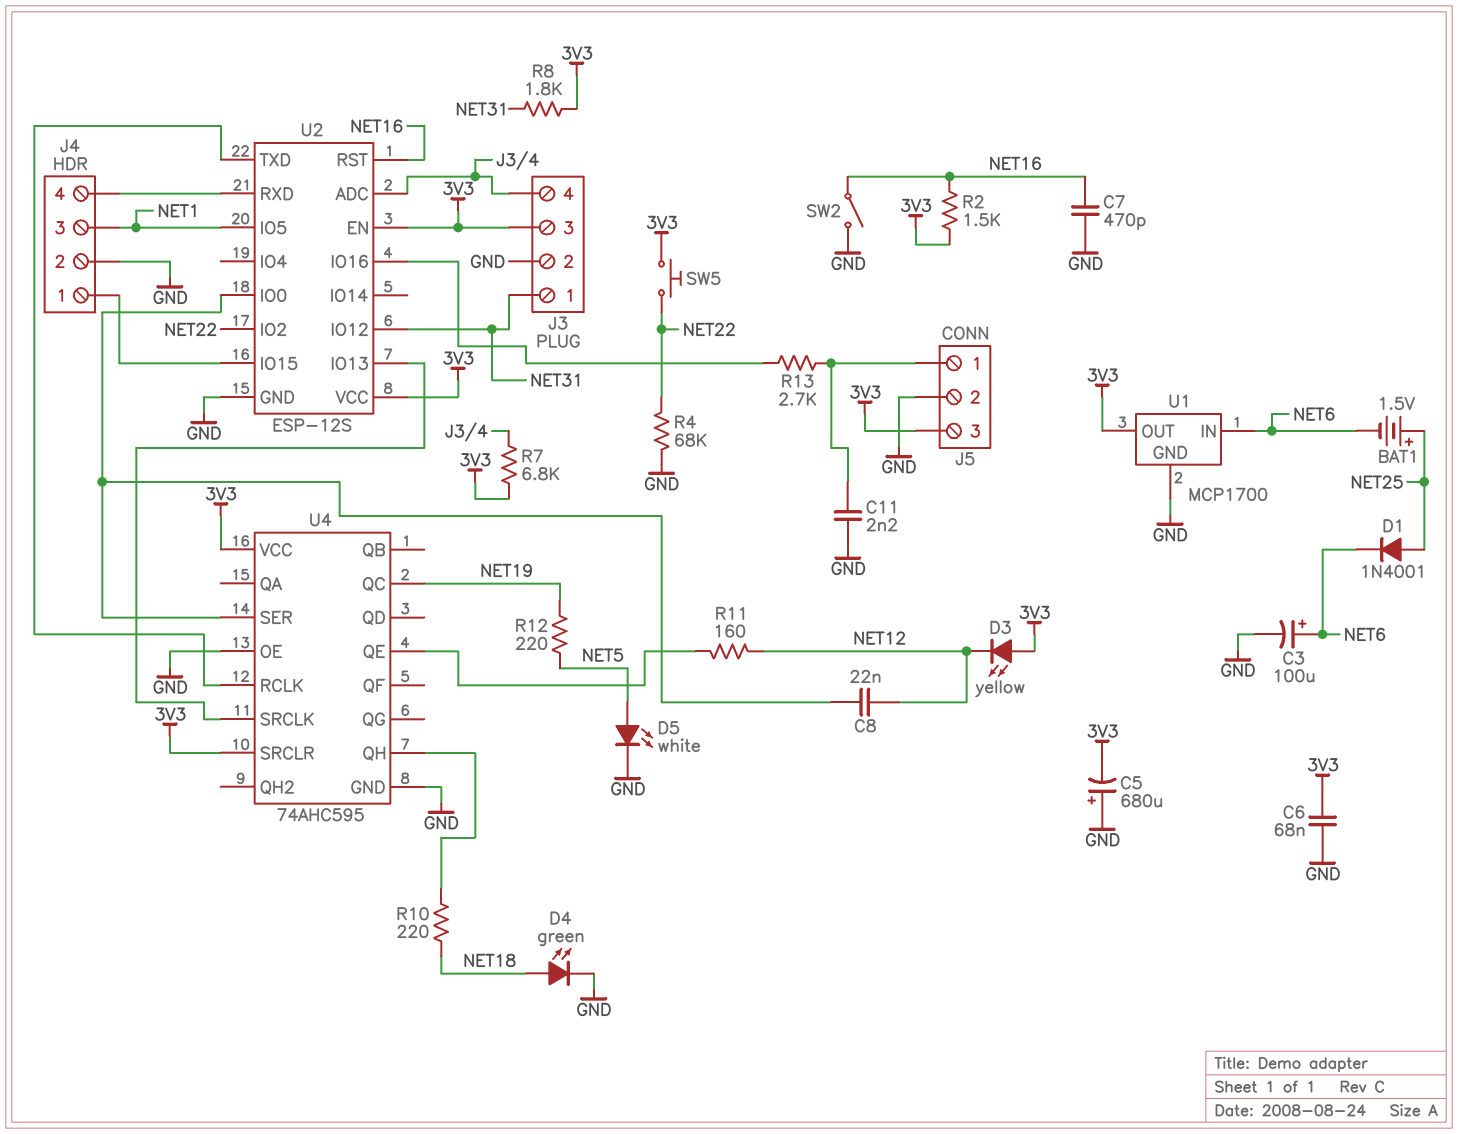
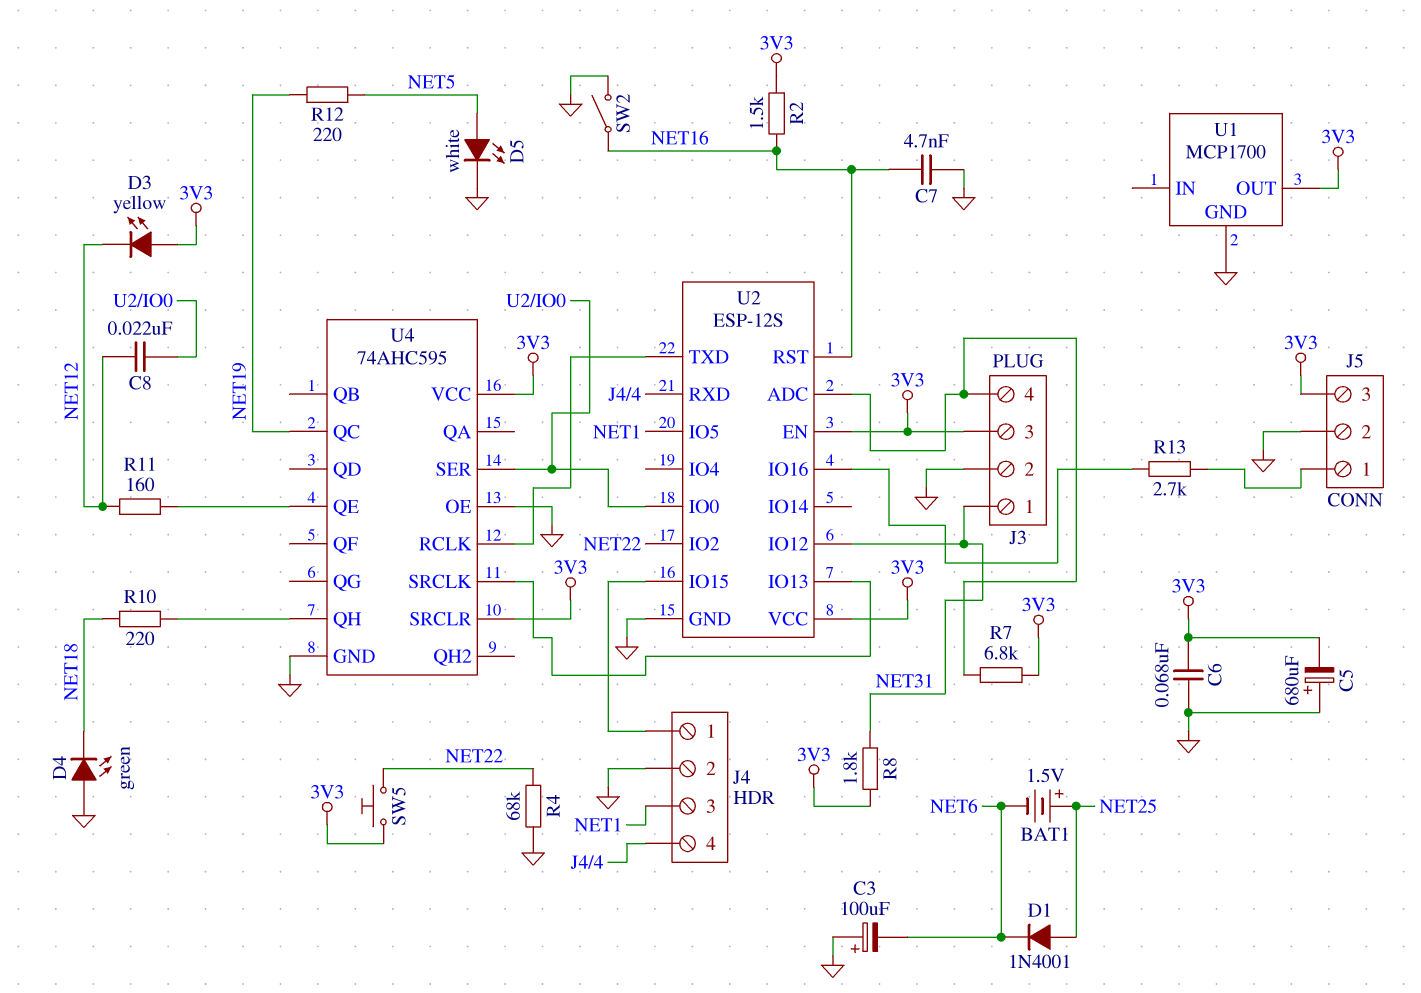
C3: 100uF (plus NET6, minus GND) -> 100uF (plus GND, minus NET6)
C7: 470pF (GND, NET16) -> 4.7nF (GND, NET16)
C11: 2.2nF (GND, J5/1) -> none
D4: LED green (A NET18, K GND) -> LED green (A GND, K NET18)
U1 pin IN: NET6 -> none

